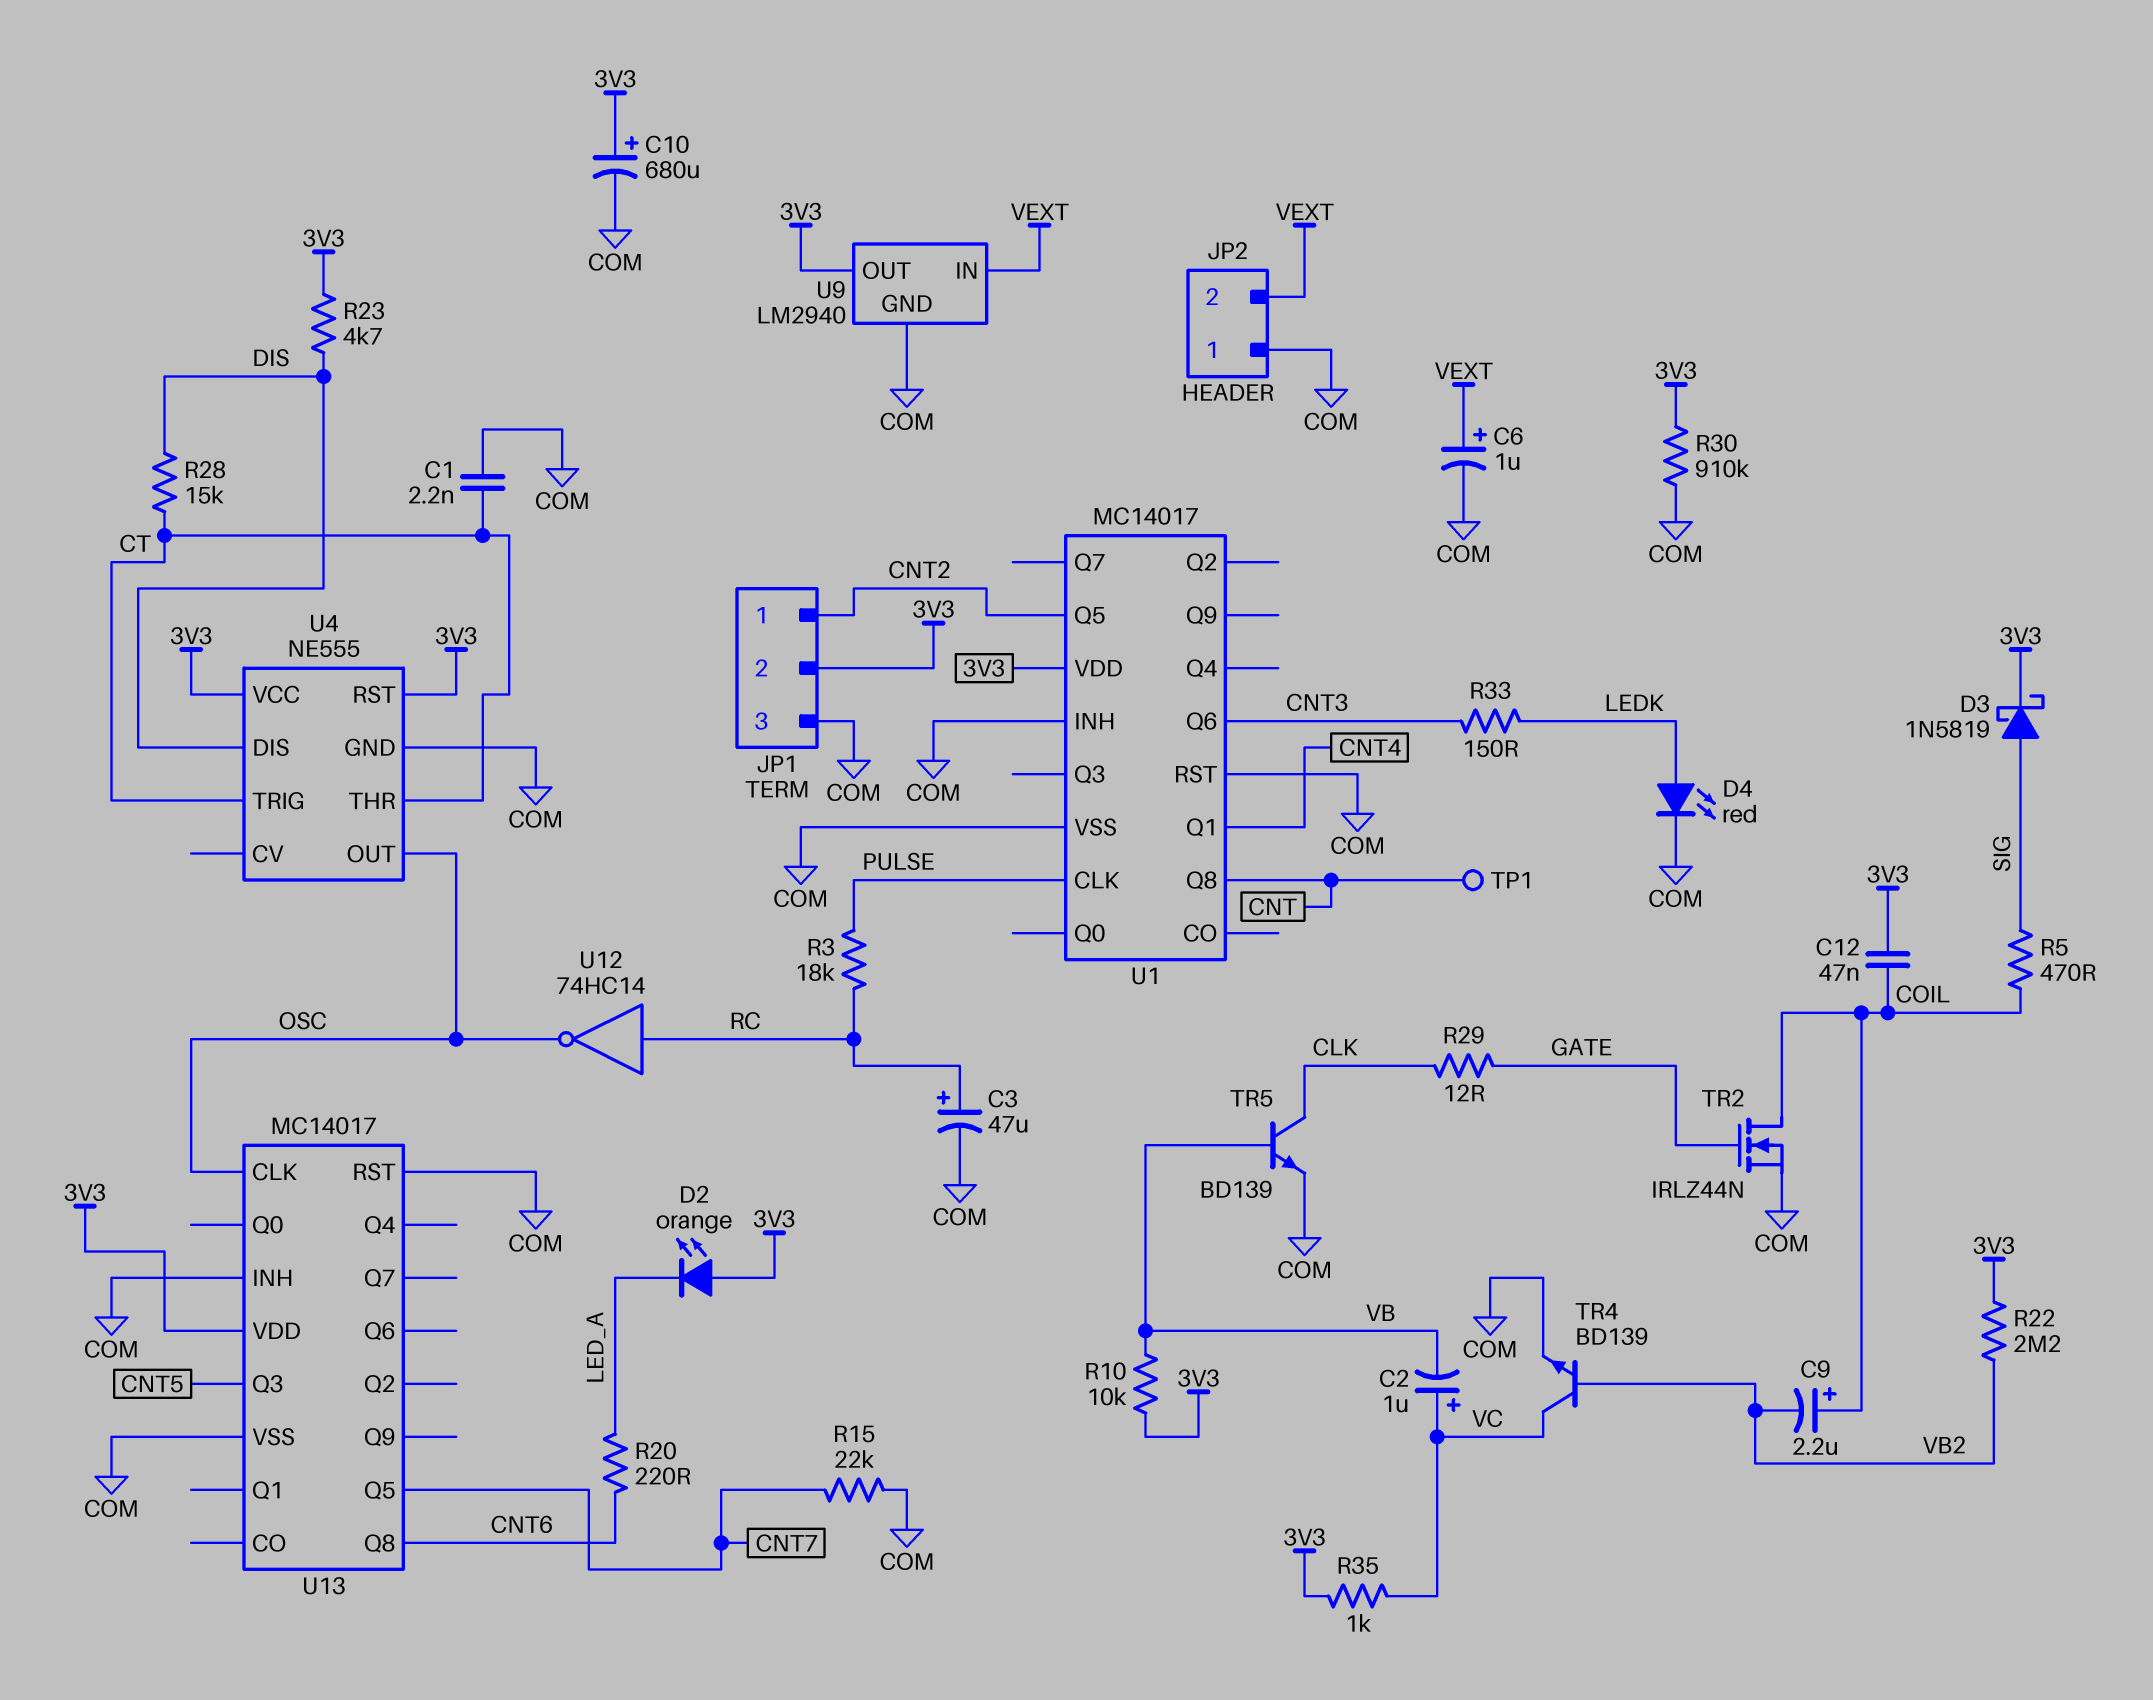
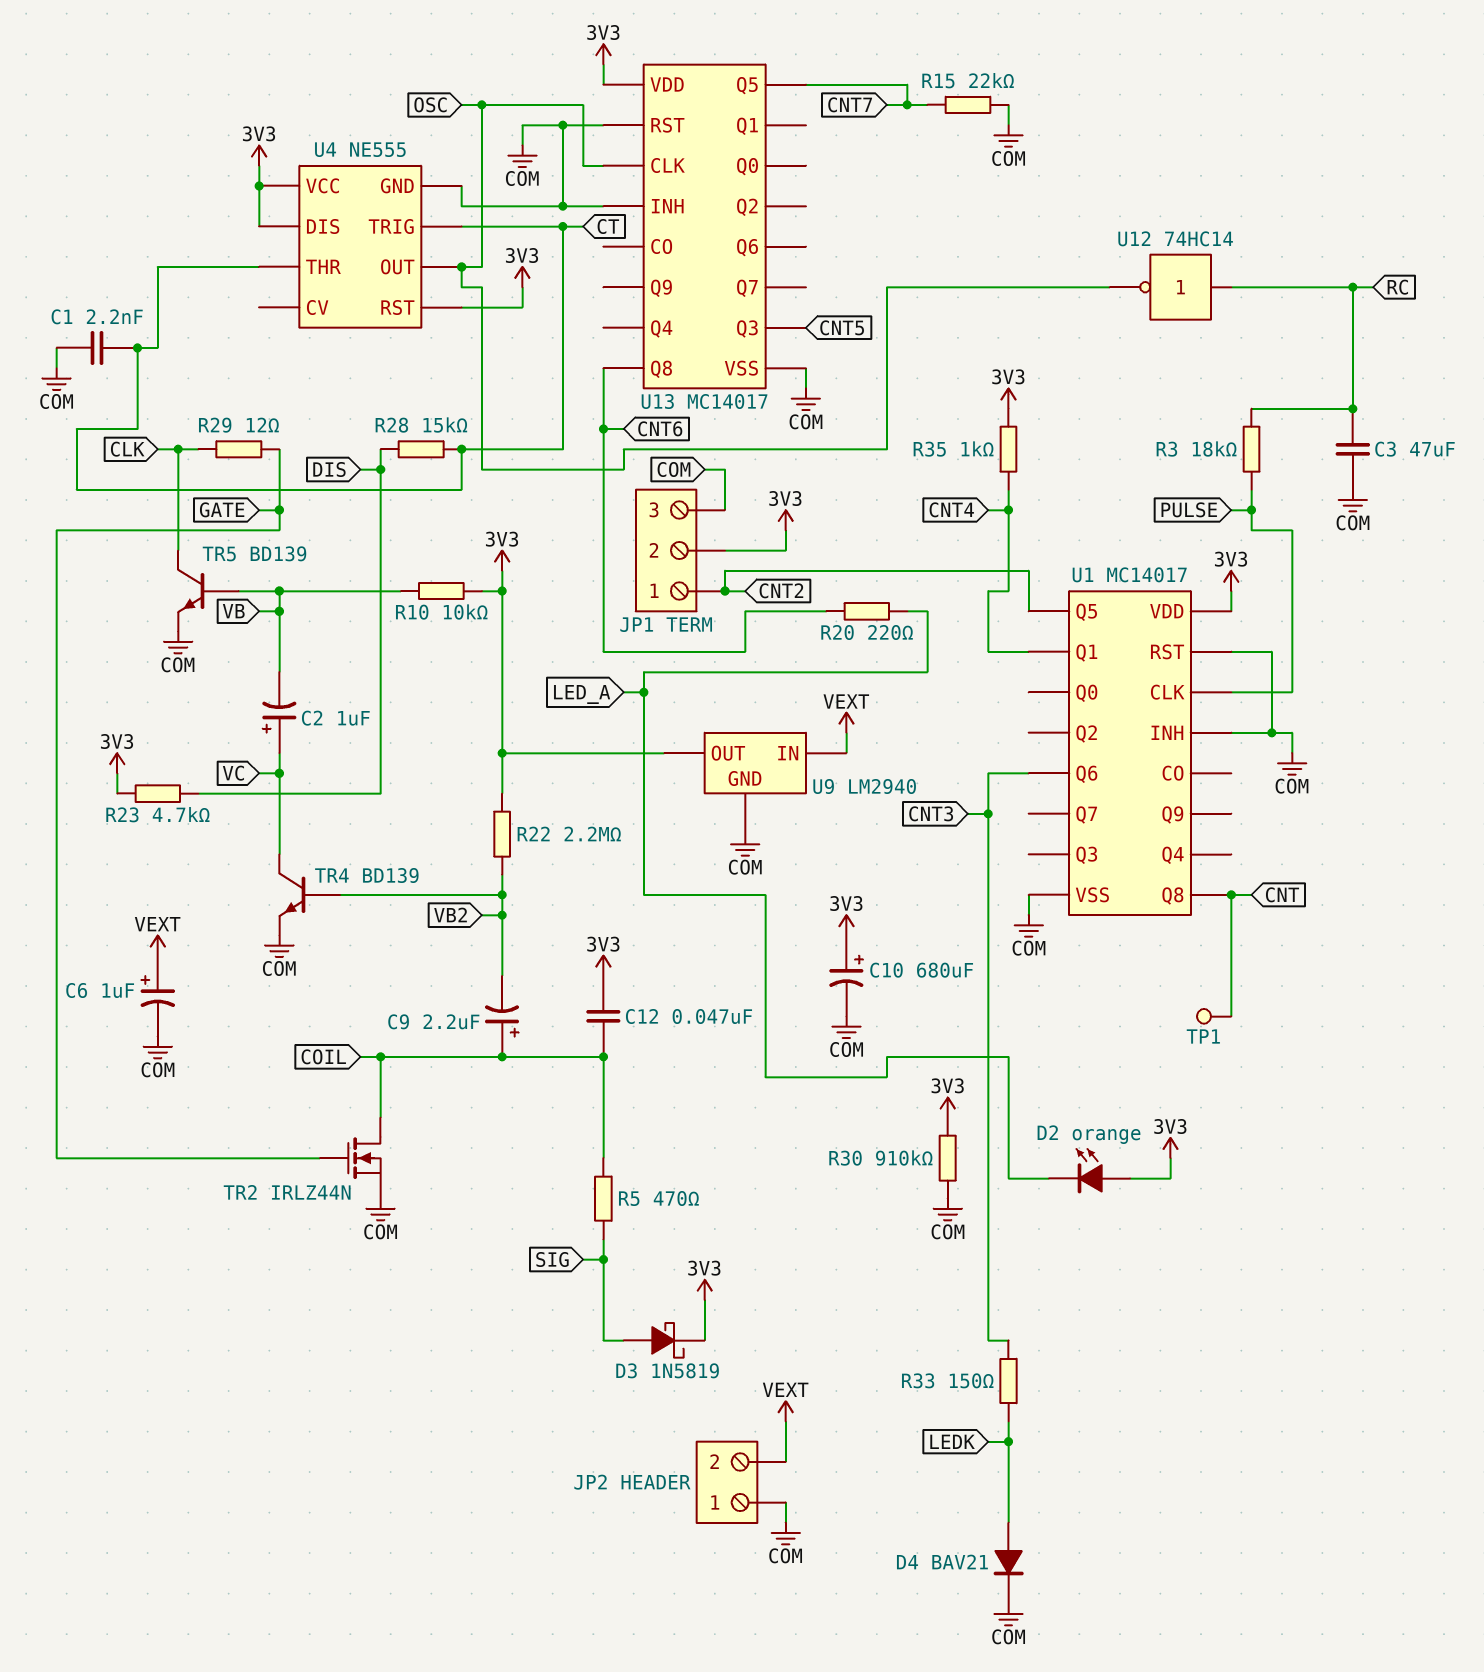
C3: 47uF (plus RC, minus COM) -> 47uF (COM, RC)
D4: LED red (A LEDK, K COM) -> diode BAV21 (A LEDK, K COM)
R35: 1k (3V3, VC) -> 1k (3V3, CNT4)
U4 pin DIS: DIS -> 3V3

